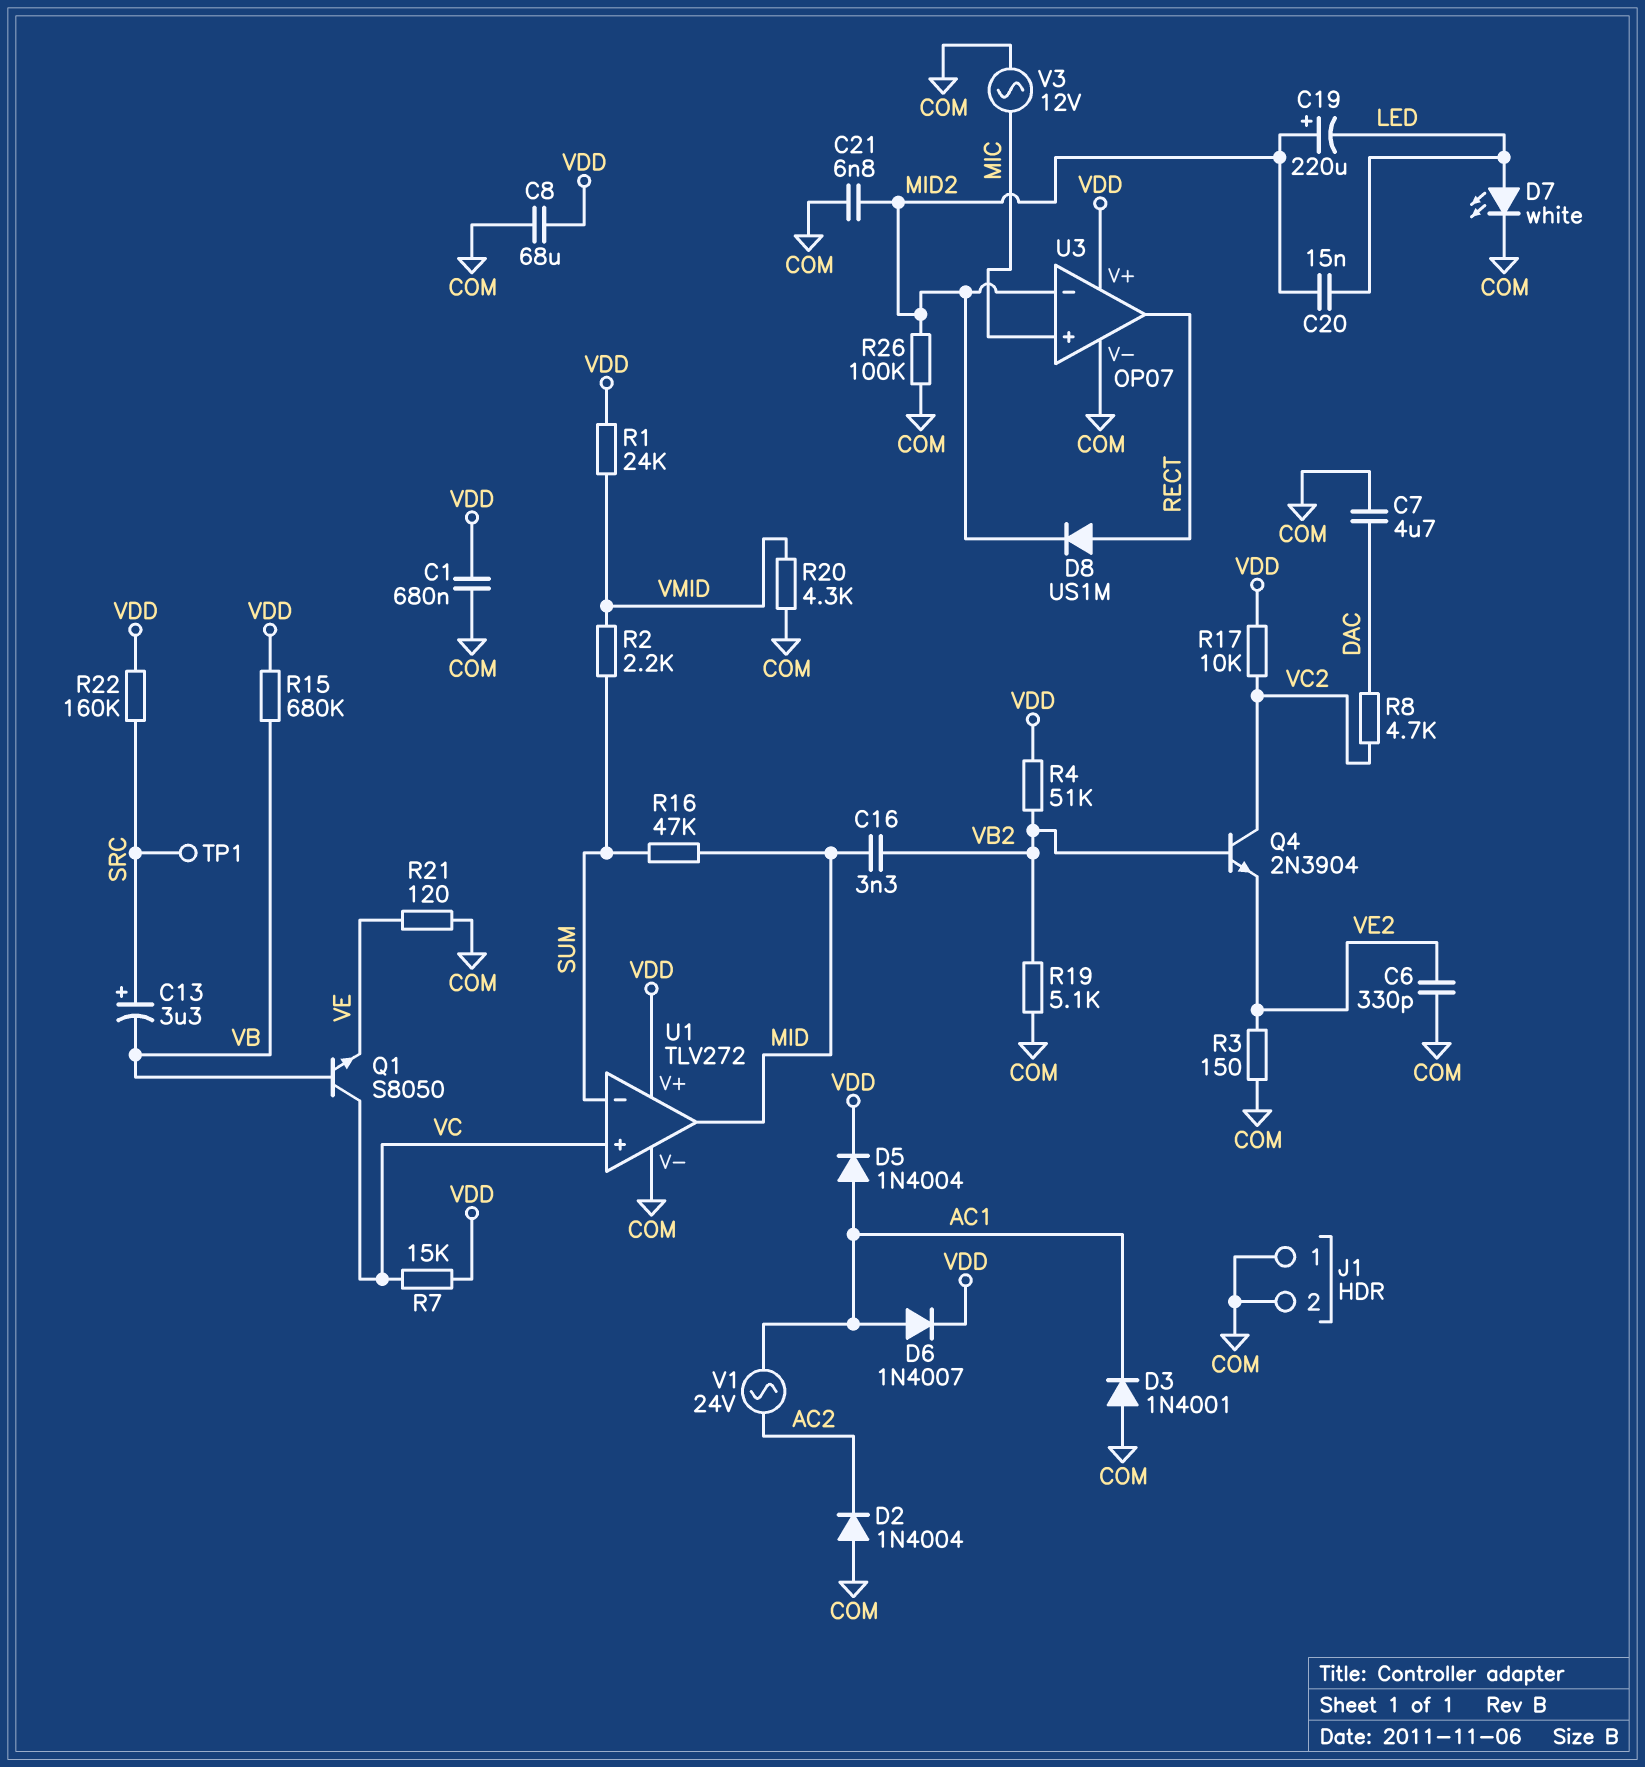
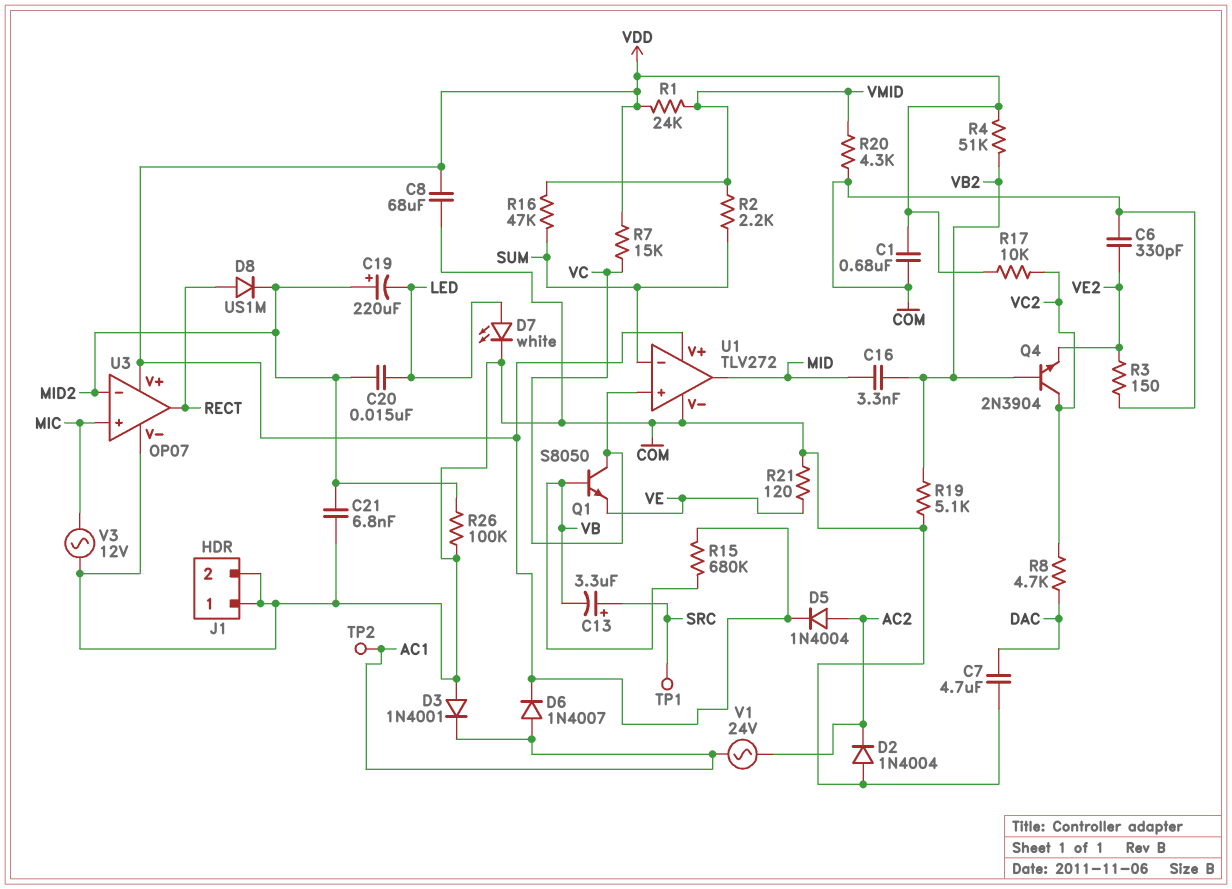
D5: diode 1N4004 (A AC1, K VDD) -> diode 1N4004 (A AC2, K VDD)
R16: 47k (MID, SUM) -> 47k (SUM, VMID)
R22: 160k (SRC, VDD) -> none
TP2: none -> test point (AC1)

